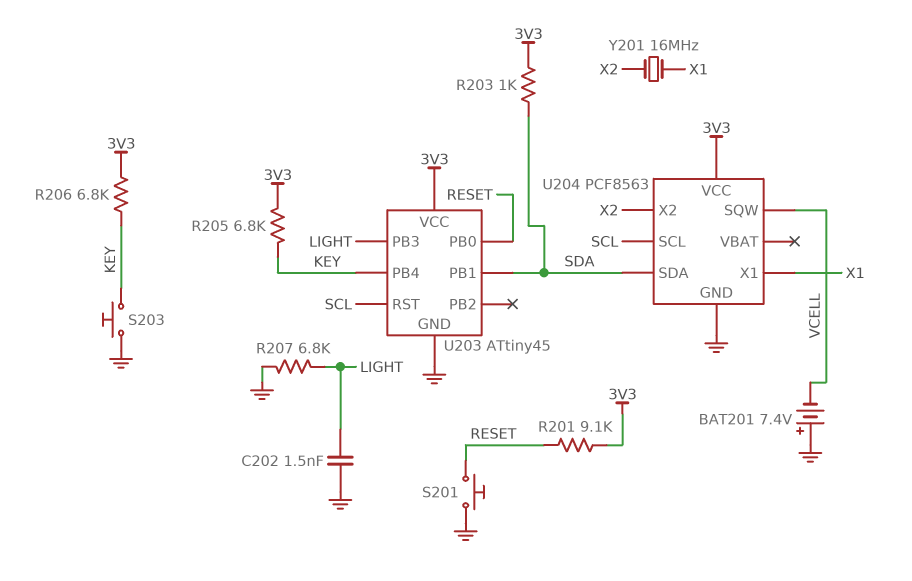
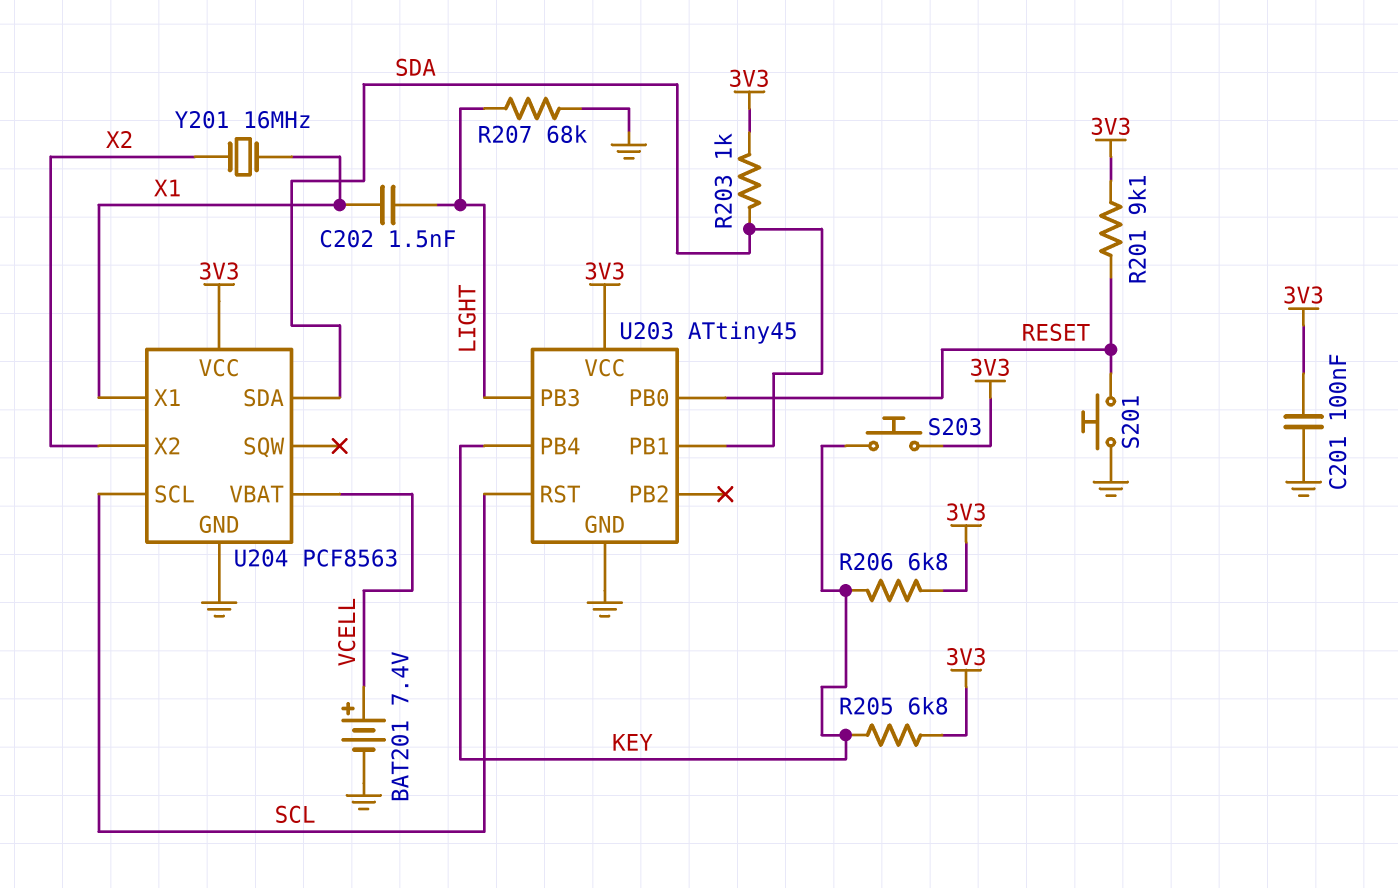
BAT201: 7.4V (plus GND, minus VCELL) -> 7.4V (plus VCELL, minus GND)
C201: none -> 100nF (3V3, GND)
C202: 1.5nF (GND, LIGHT) -> 1.5nF (LIGHT, X1)
R207: 6.8k (GND, LIGHT) -> 68k (GND, LIGHT)
S203: button (GND, KEY) -> button (3V3, KEY)
U204 pin SQW: VCELL -> none
U204 pin VBAT: none -> VCELL

